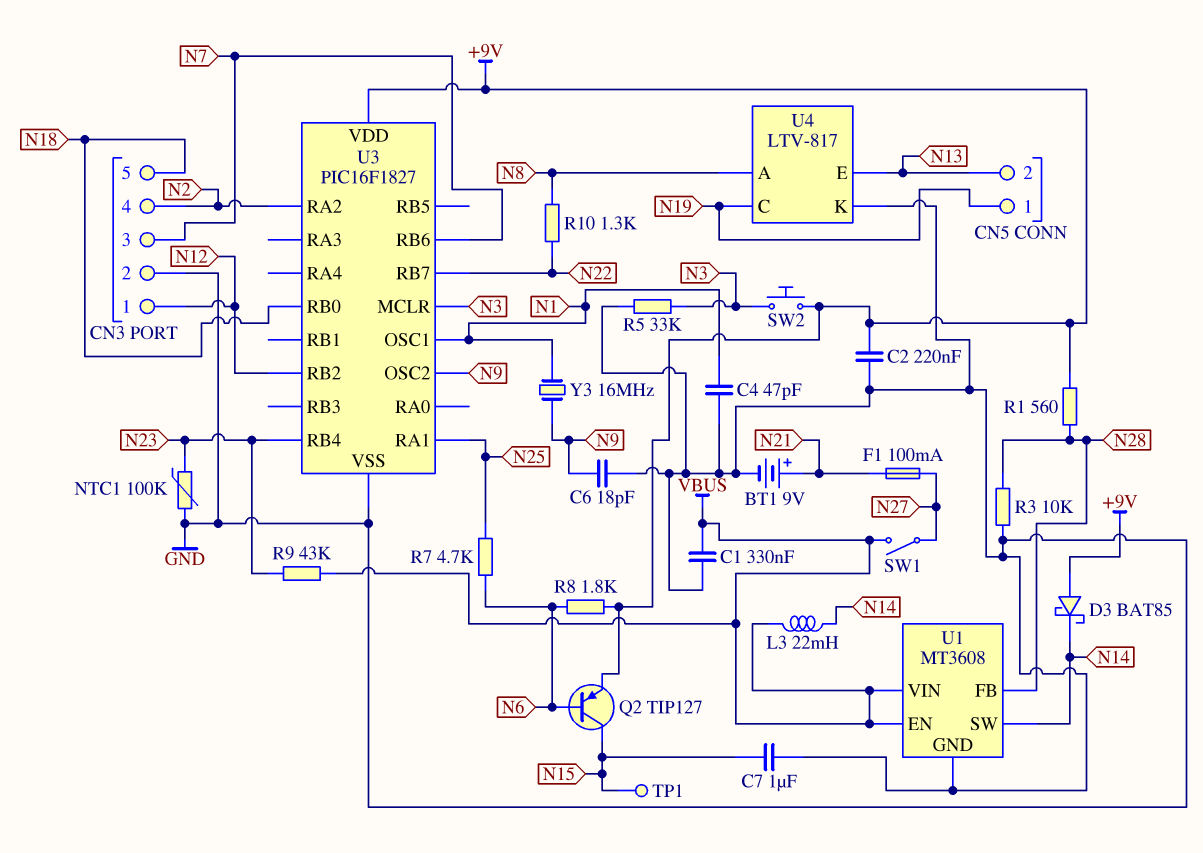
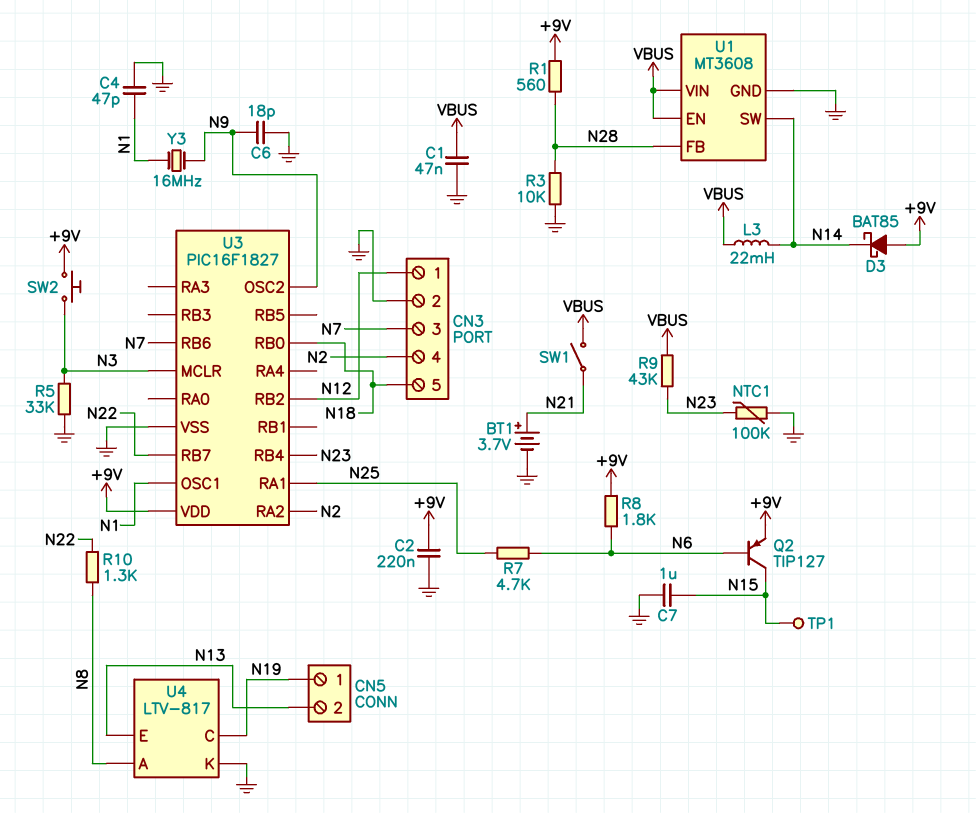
BT1: 9V (plus N21, minus GND) -> 3.7V (plus N21, minus GND)
C1: 330nF (GND, VBUS) -> 47nF (GND, VBUS)
F1: 100mA (N21, N27) -> none
SW1: switch (N27, VBUS) -> switch (N21, VBUS)

